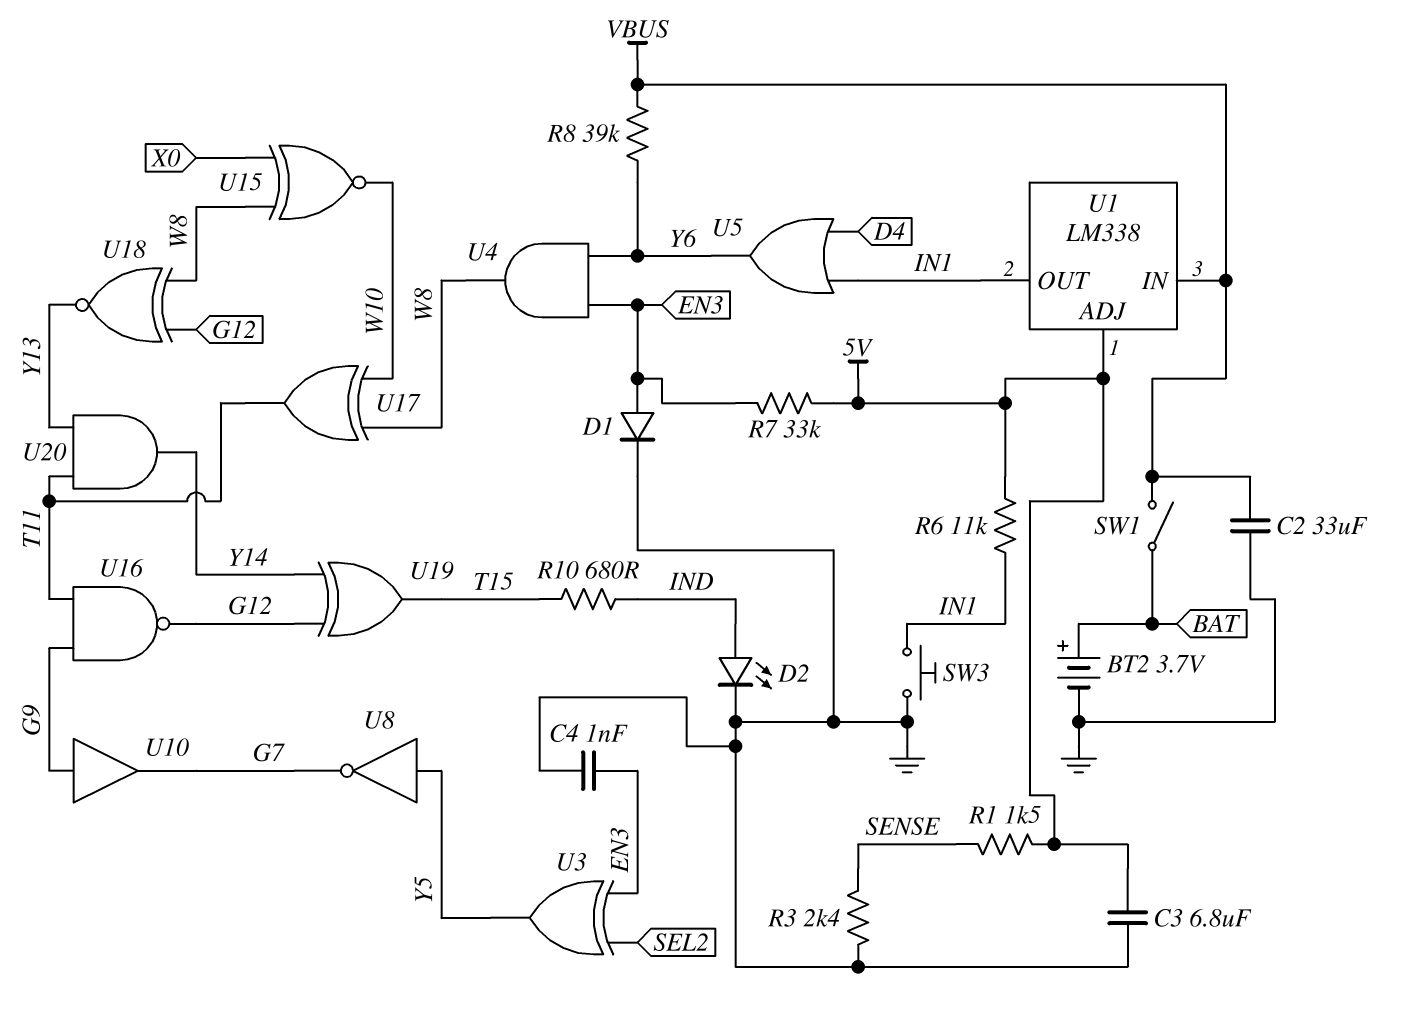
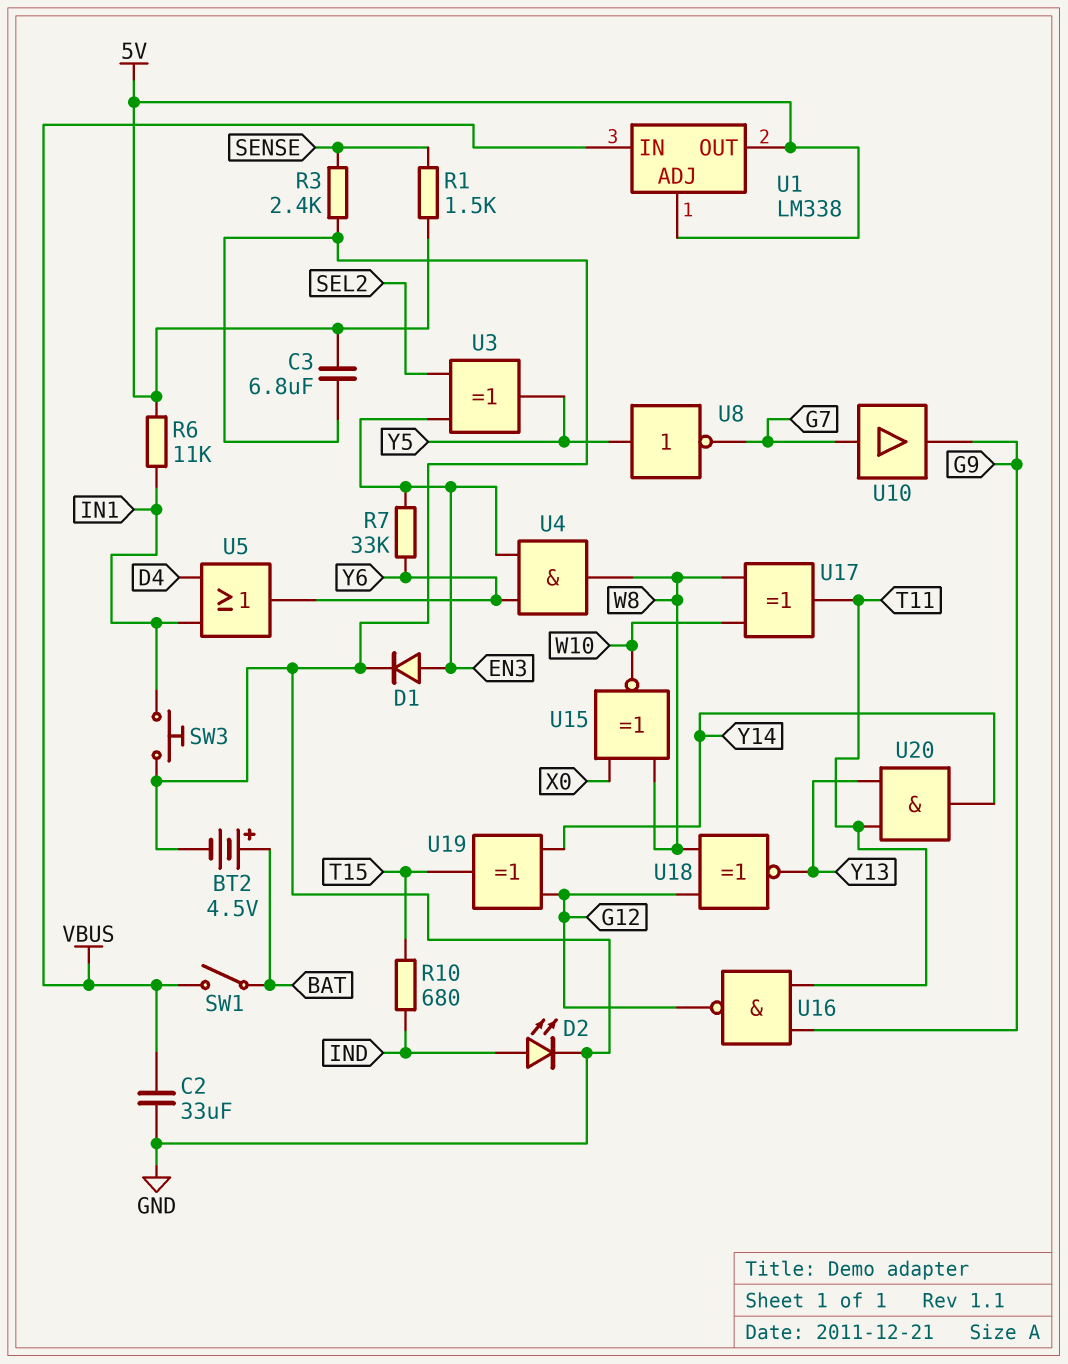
BT2: 3.7V (plus BAT, minus GND) -> 4.5V (plus BAT, minus GND)
C4: 1nF (EN3, GND) -> none
R7: 33k (5V, EN3) -> 33k (EN3, Y6)
R8: 39k (VBUS, Y6) -> none
U1 pin OUT: IN1 -> 5V
U10: buffer (in G9, out G7) -> buffer (in G7, out G9)

